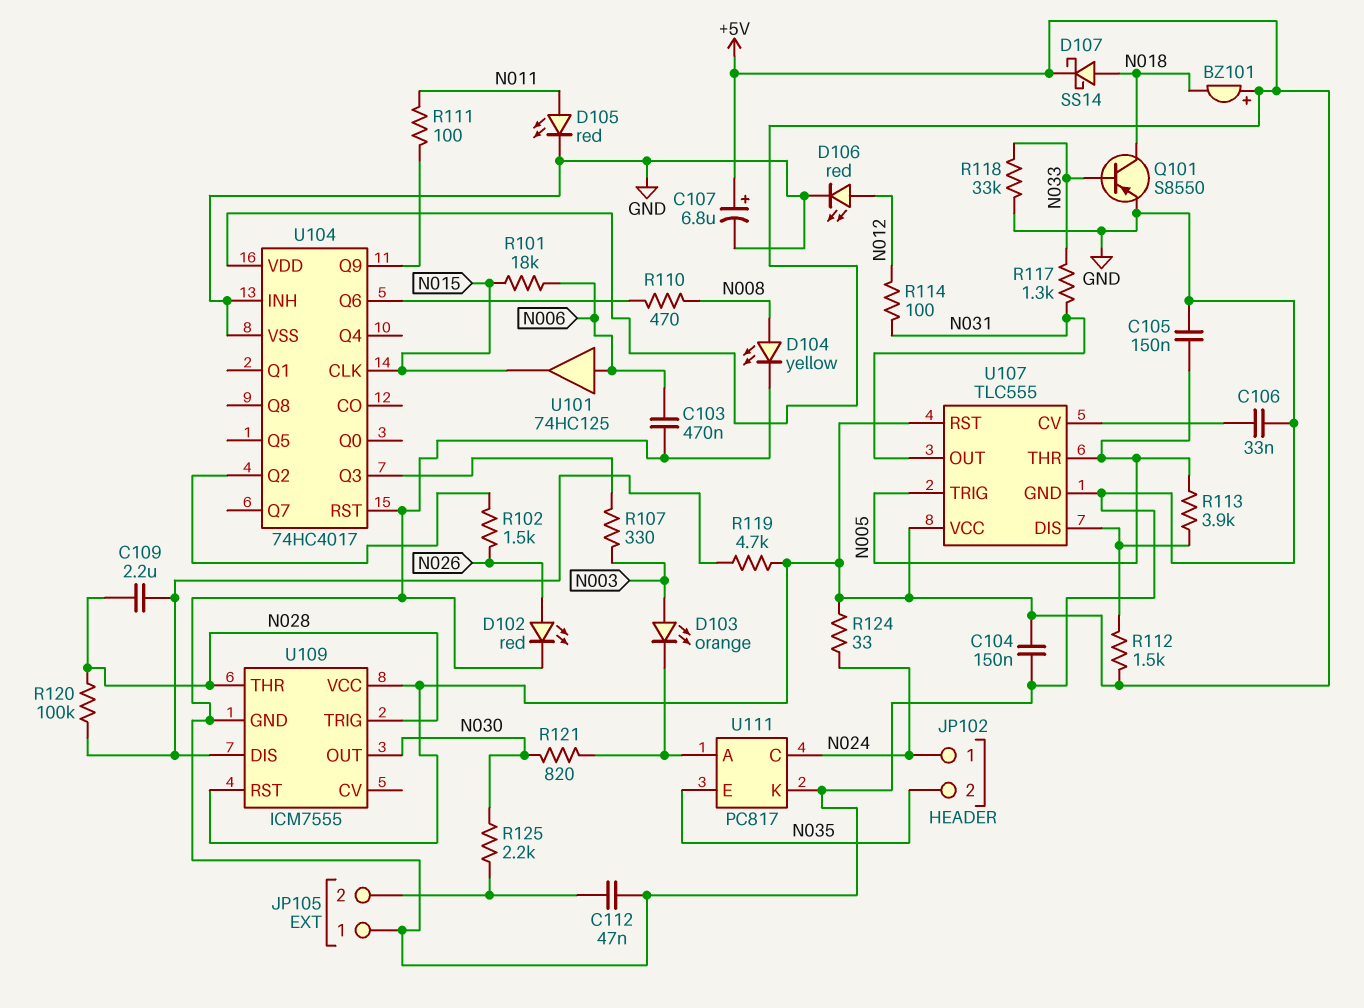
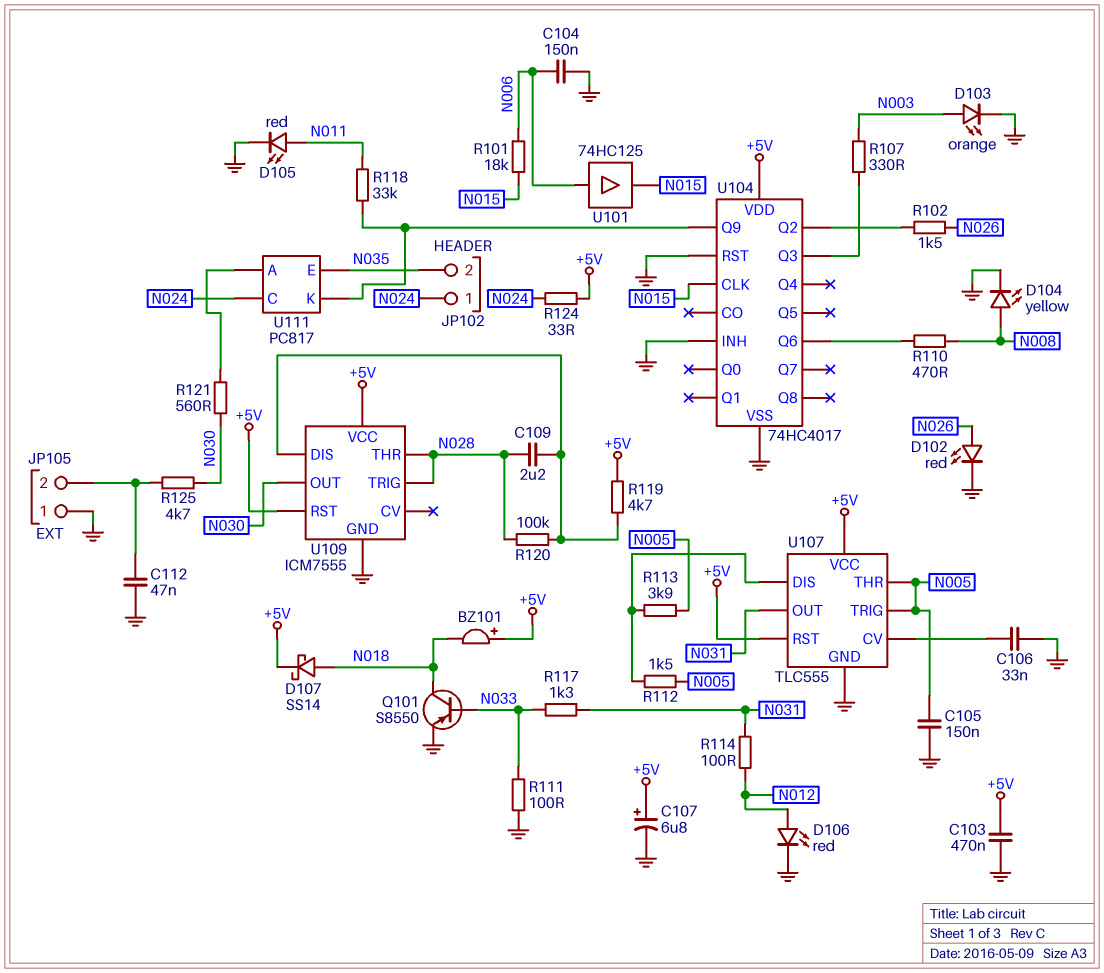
C103: 470nF (GND, N006) -> 470nF (+5V, GND)
C104: 150nF (+5V, GND) -> 150nF (GND, N006)
D103: LED orange (A N003, K U111/A) -> LED orange (A N003, K GND)
R111: 100 (N011, U104/Q9) -> 100 (GND, N033)
R112: 1.5k (+5V, U107/DIS) -> 1.5k (N005, U107/DIS)
R118: 33k (GND, N033) -> 33k (N011, U104/Q9)
R121: 820 (N030, U111/A) -> 560 (N030, U111/A)
R125: 2.2k (JP105/2, N030) -> 4.7k (JP105/2, N030)
U111 pin K: GND -> U104/Q9

